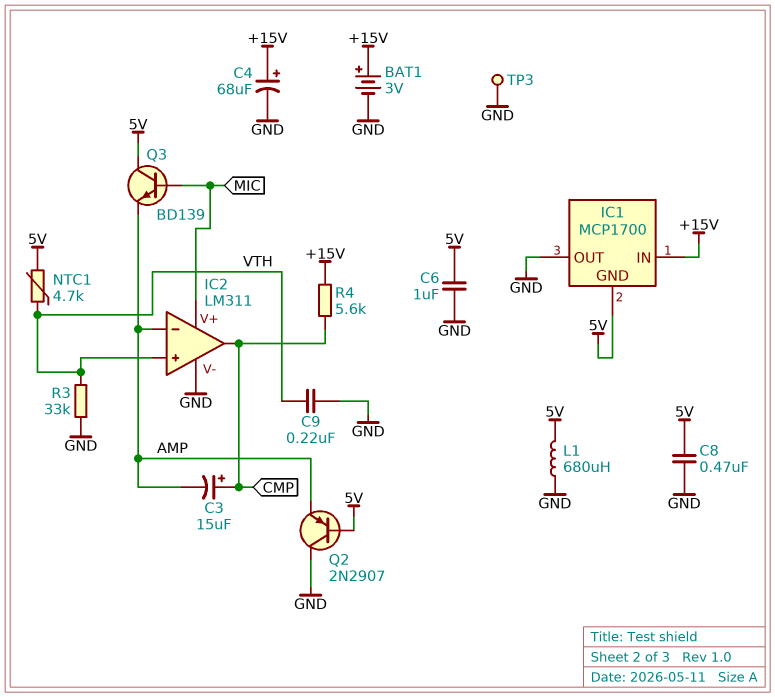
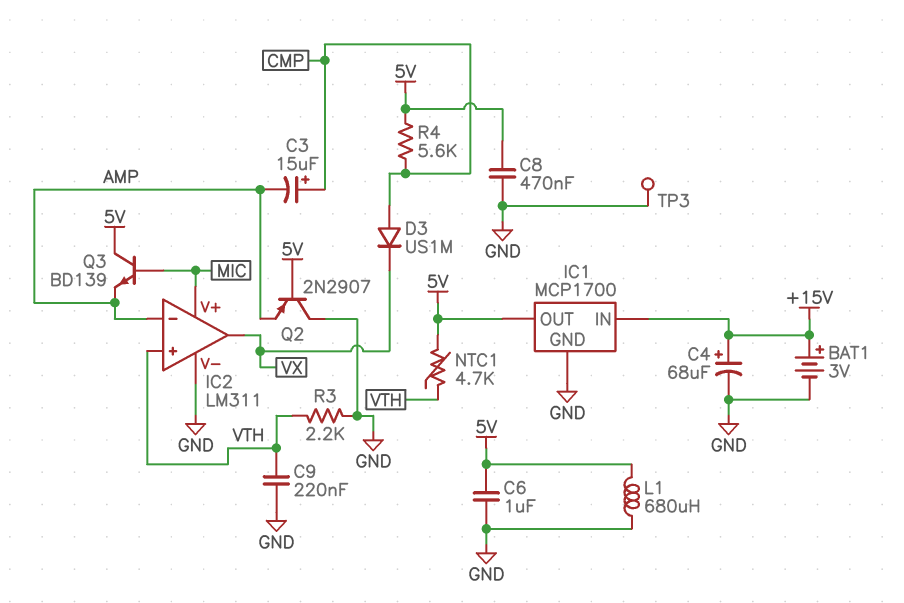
D3: none -> diode US1M (A CMP, K VX)
IC1 pin GND: 5V -> GND
IC1 pin OUT: GND -> 5V
IC2 pin out: CMP -> VX
R3: 33k (GND, VTH) -> 2.2k (GND, VTH)
R4: 5.6k (+15V, CMP) -> 5.6k (5V, CMP)

